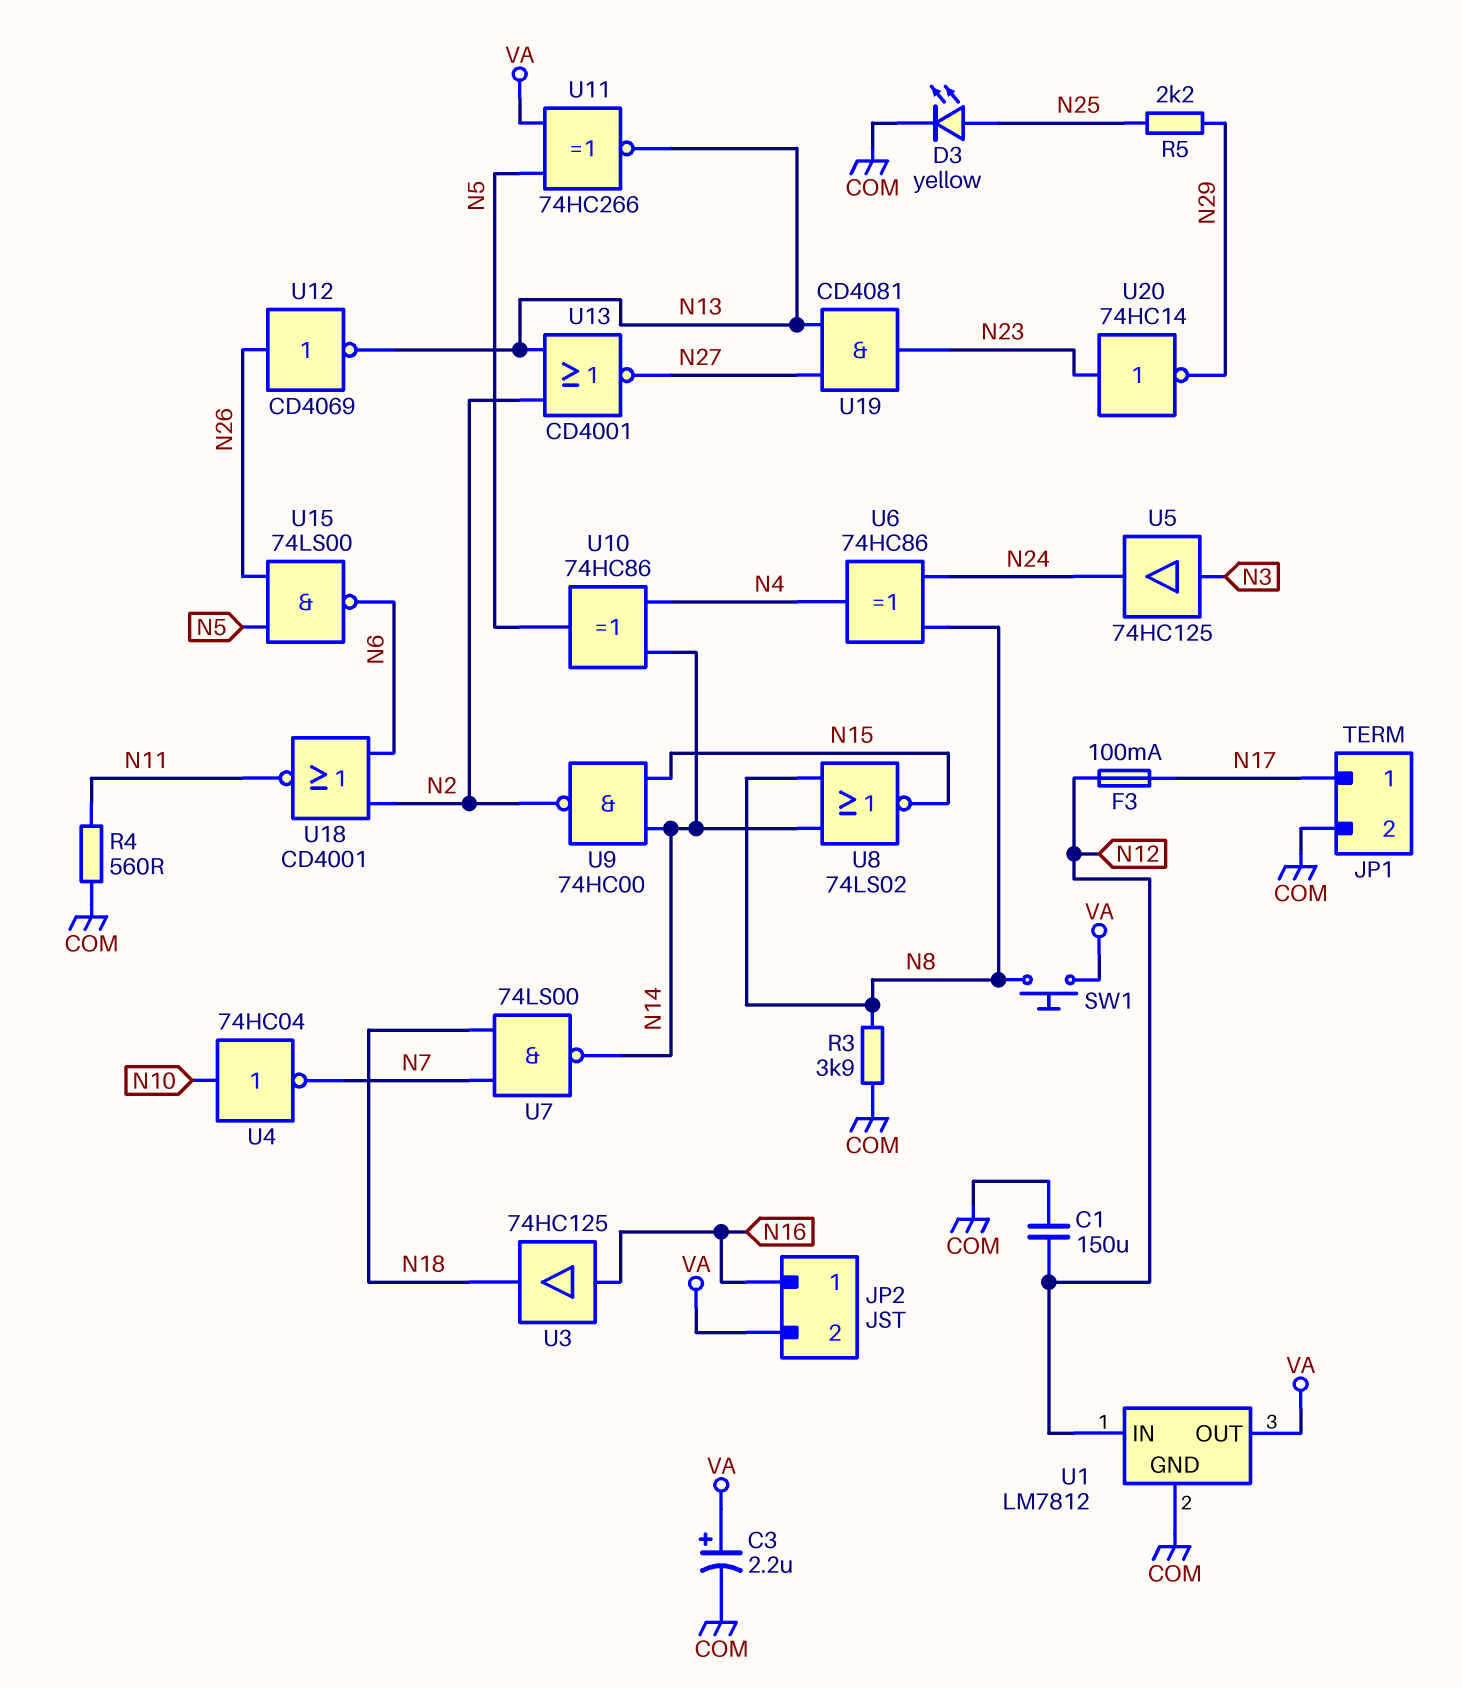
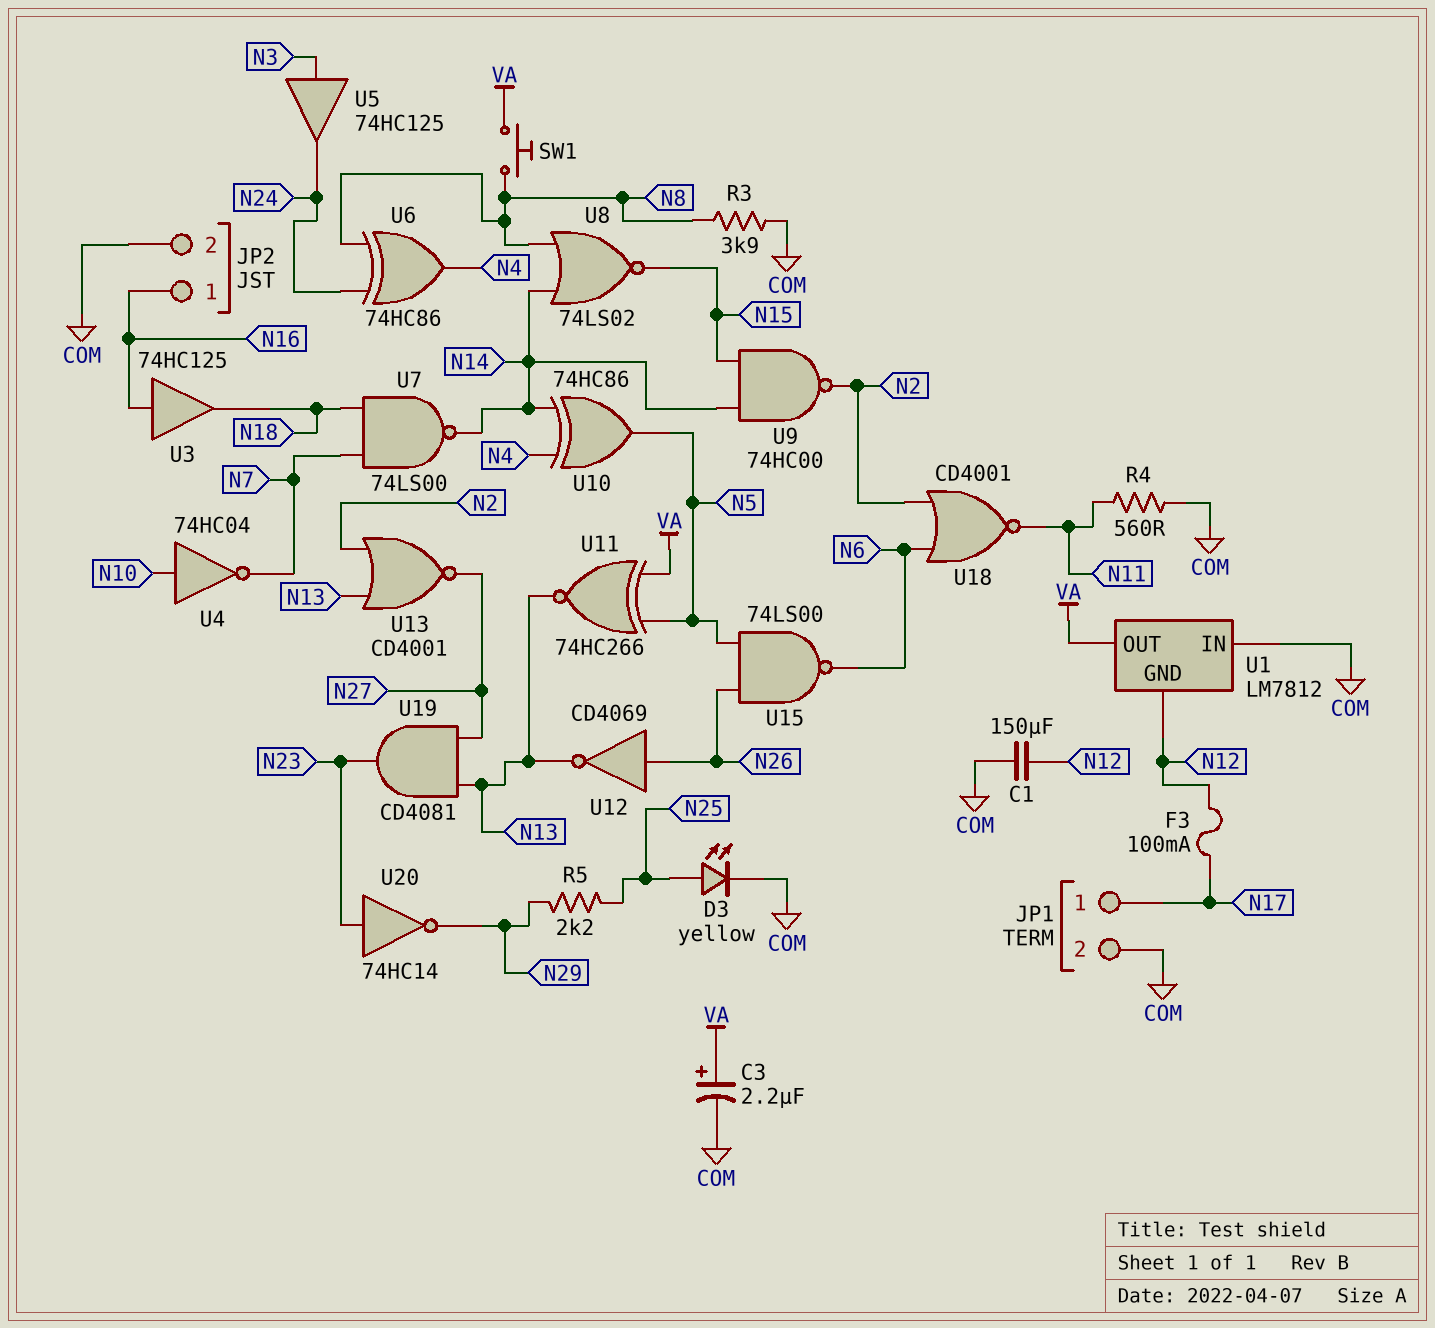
JP2 pin 2: VA -> COM
U1 pin GND: COM -> N12
U1 pin IN: N12 -> COM

